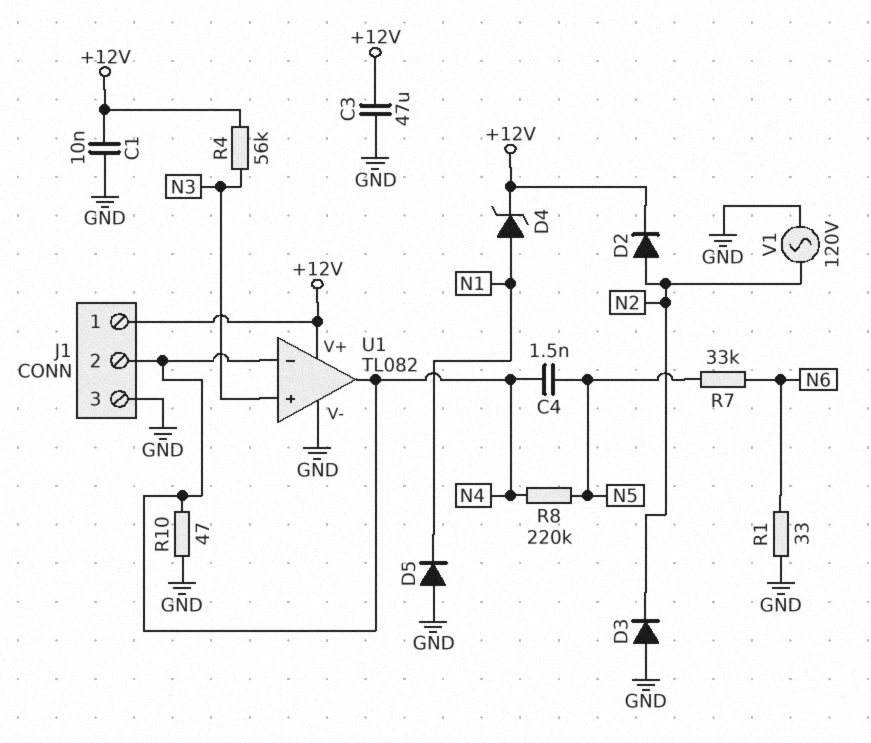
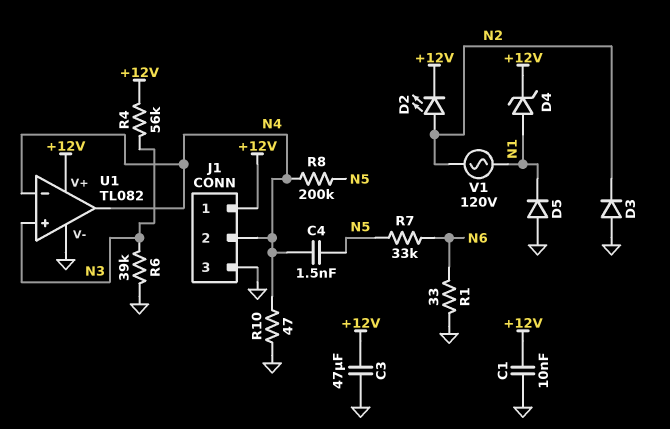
D2: diode (A N2, K +12V) -> LED (A N2, K +12V)
R6: none -> 39k (GND, N3)
R8: 220k (N4, N5) -> 200k (N4, N5)
V1: AC 120V (GND, N2) -> AC 120V (N1, N2)

